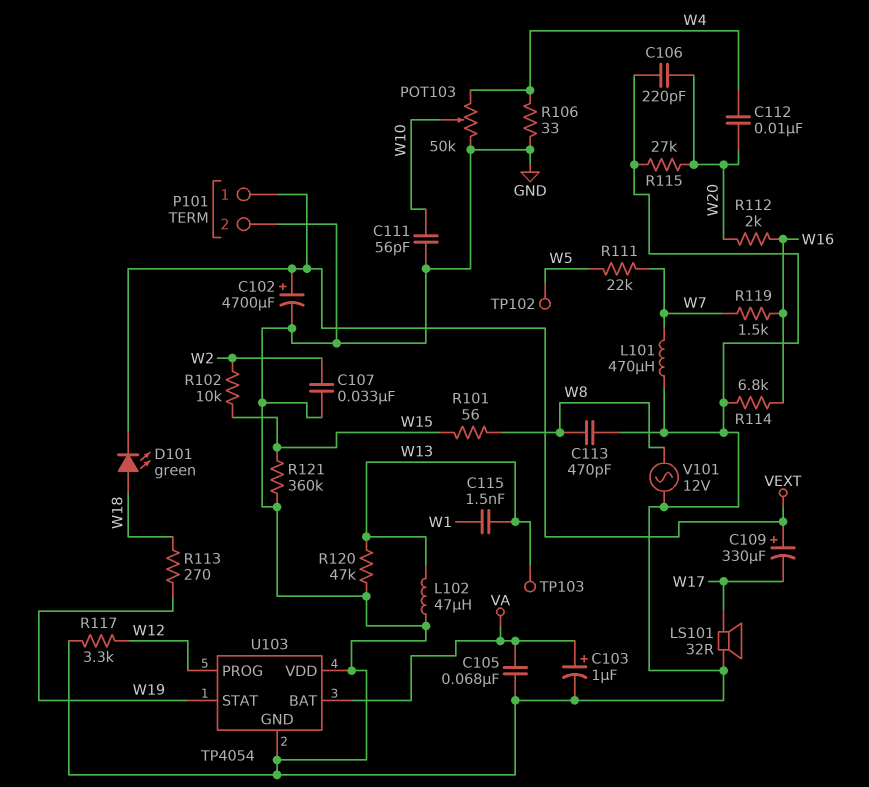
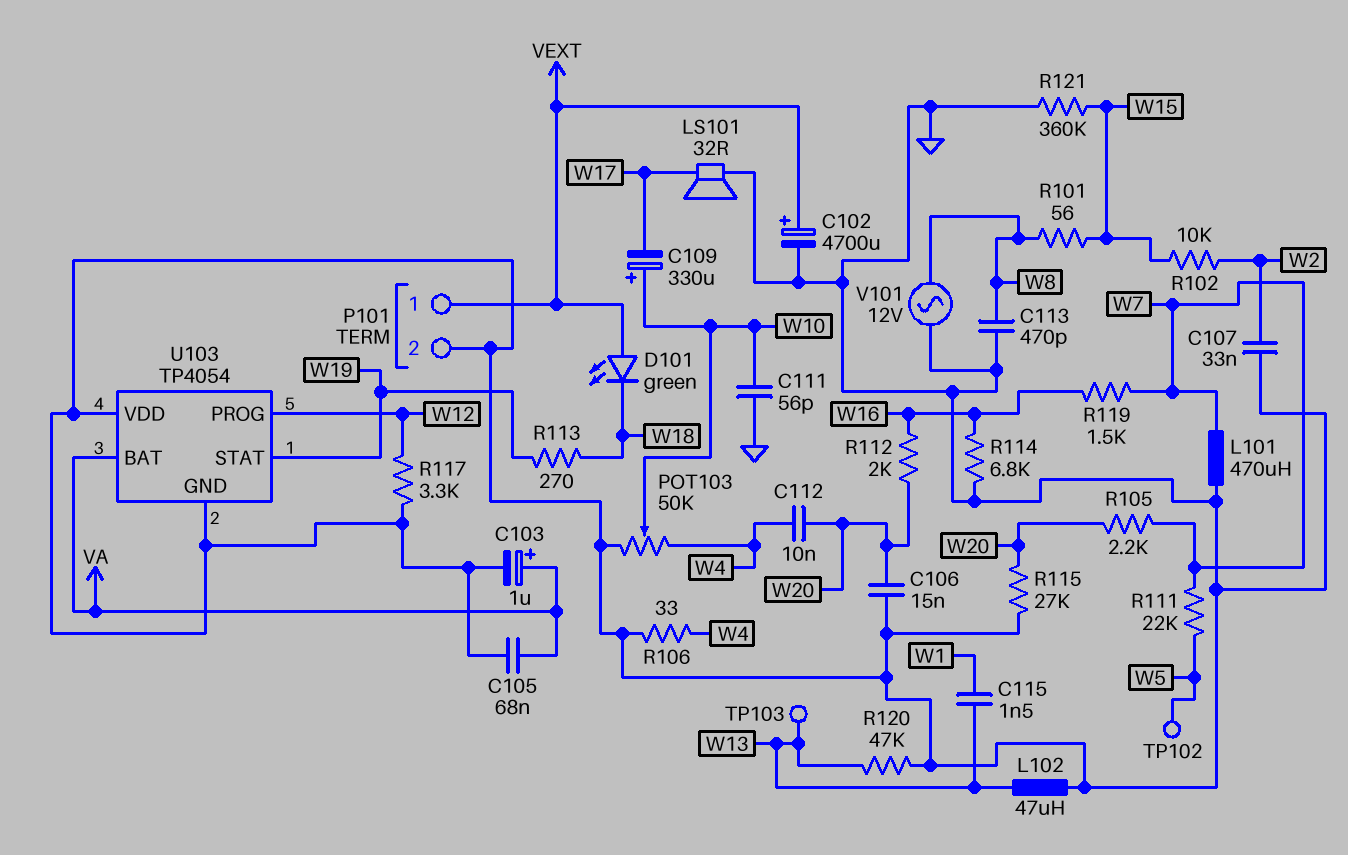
C106: 220pF (GND, W20) -> 15nF (GND, W20)
C109: 330uF (plus VEXT, minus W17) -> 330uF (plus W10, minus W17)
D101: LED green (A W18, K VEXT) -> LED green (A VEXT, K W18)
R105: none -> 2.2k (W7, W20)

